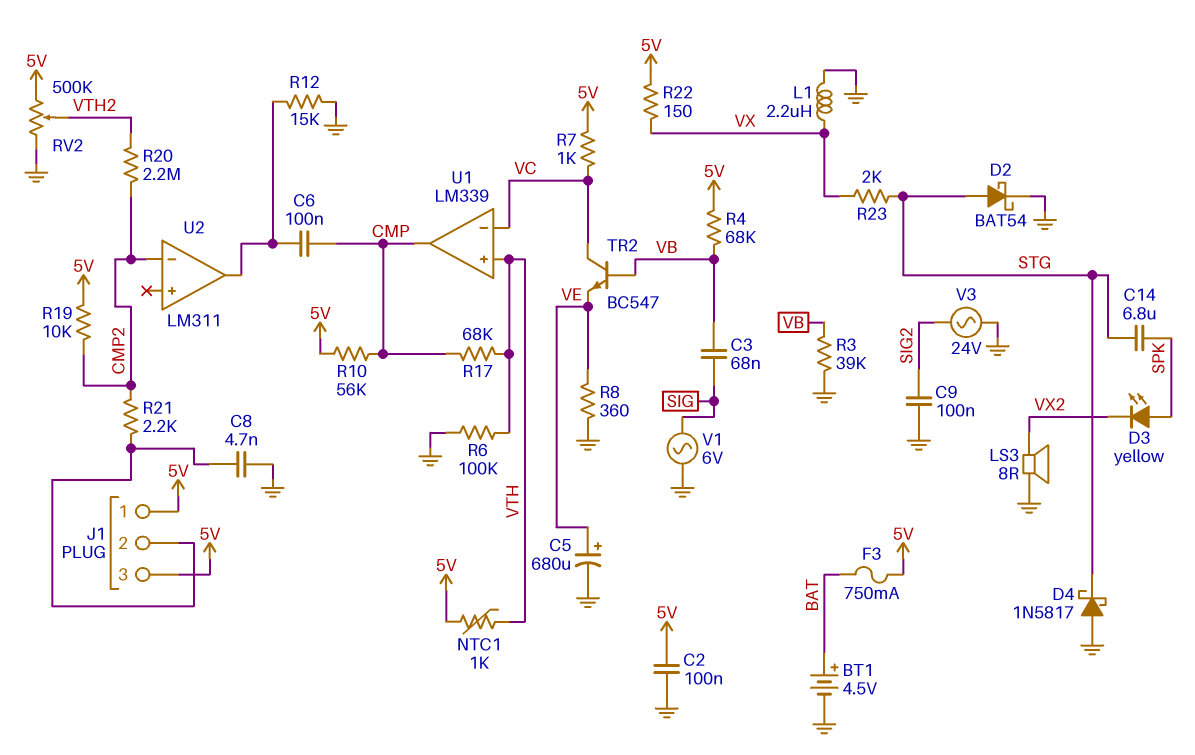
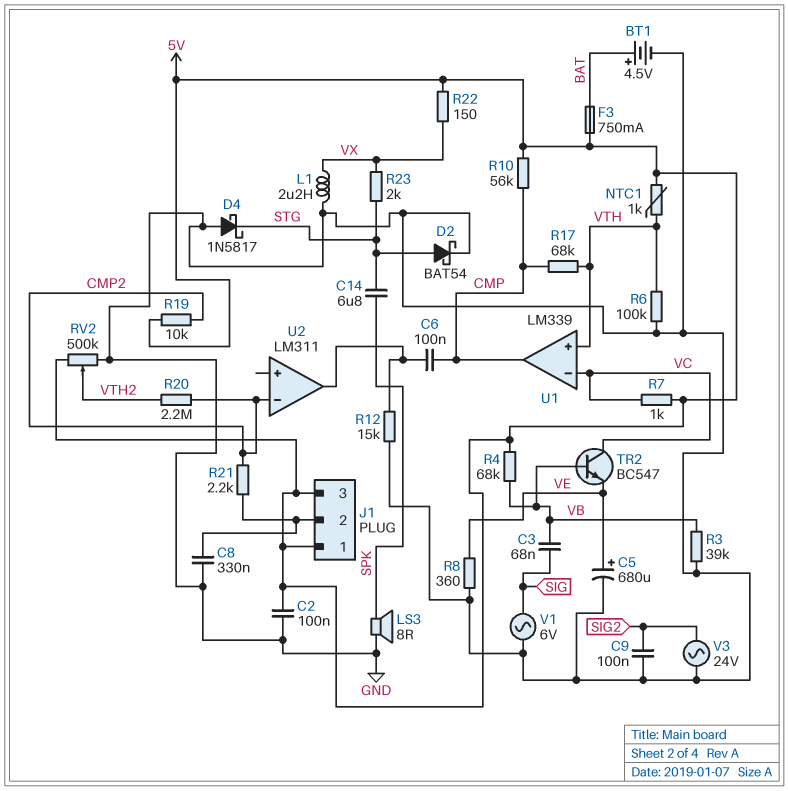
C8: 4.7nF (GND, J1/2) -> 330nF (GND, J1/2)
D3: LED yellow (A SPK, K VX2) -> none
LS3: speaker 8R (GND, VX2) -> speaker 8R (GND, SPK)

